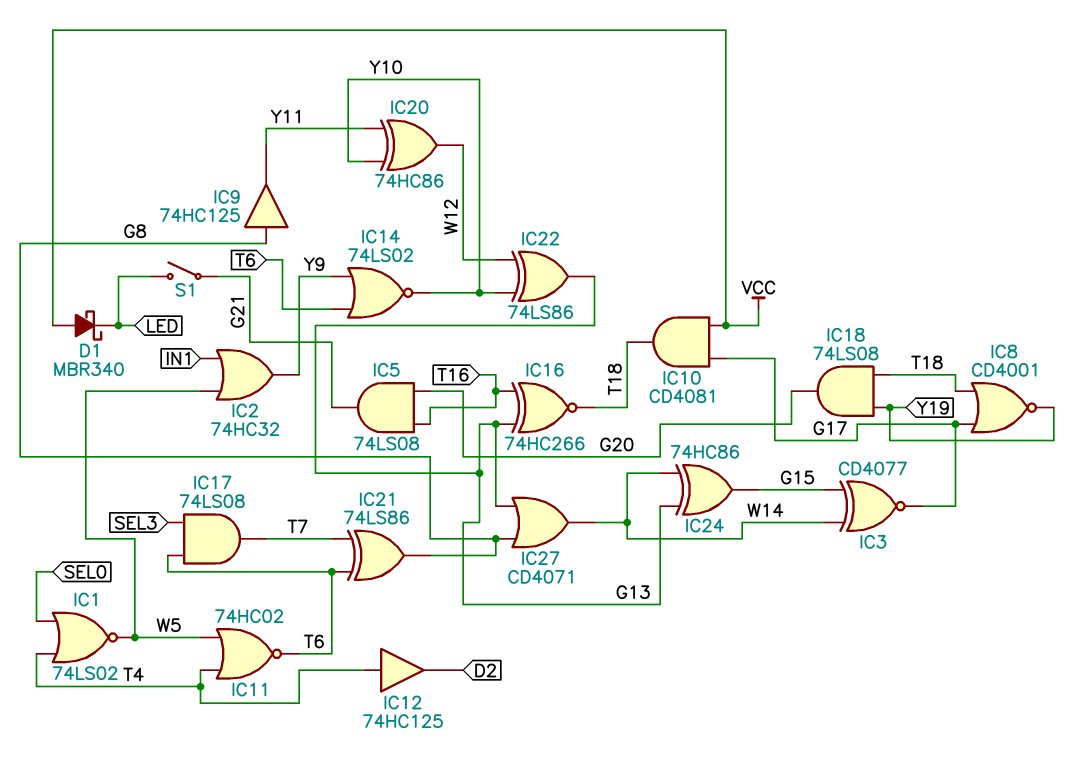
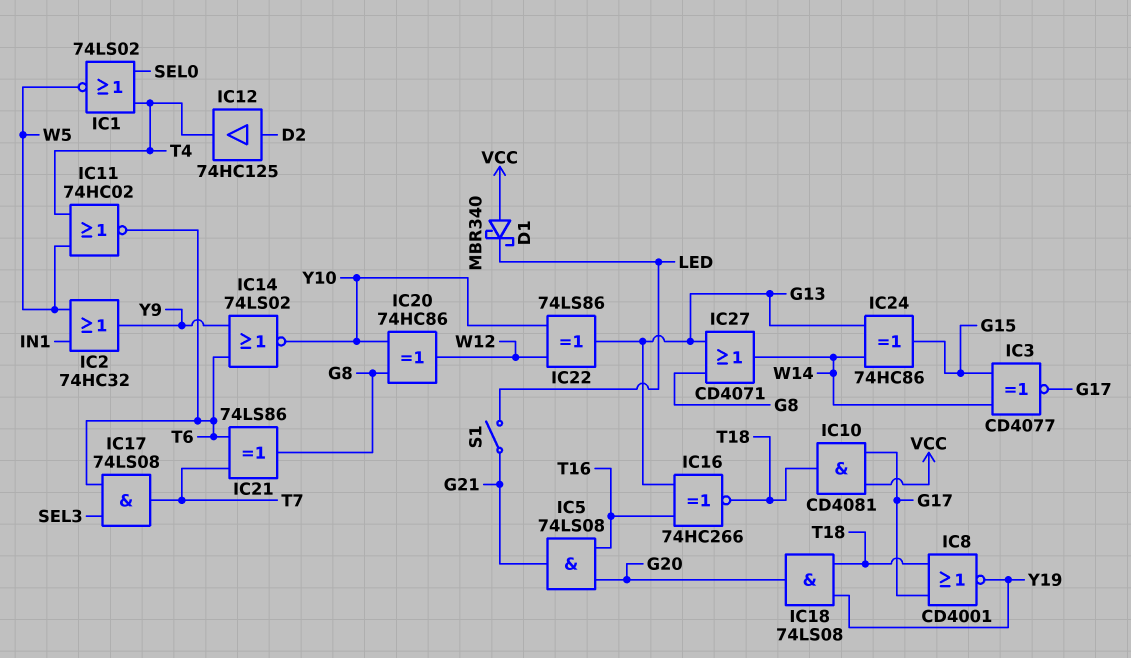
IC9: buffer 74HC125 (in G8, out Y11) -> none
IC12: buffer 74HC125 (in T4, out D2) -> buffer 74HC125 (in D2, out T4)
IC20: XOR 74HC86 (in Y10, in Y11, out W12) -> XOR 74HC86 (in G8, in Y10, out W12)

